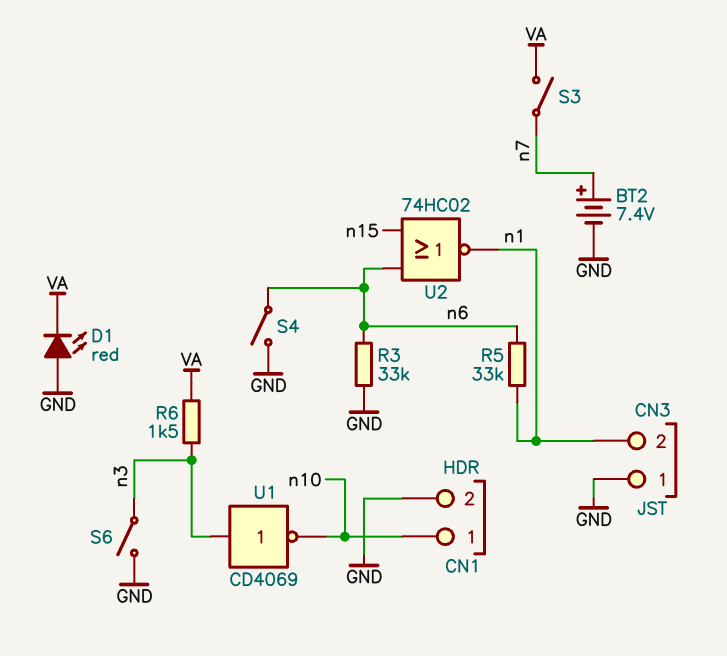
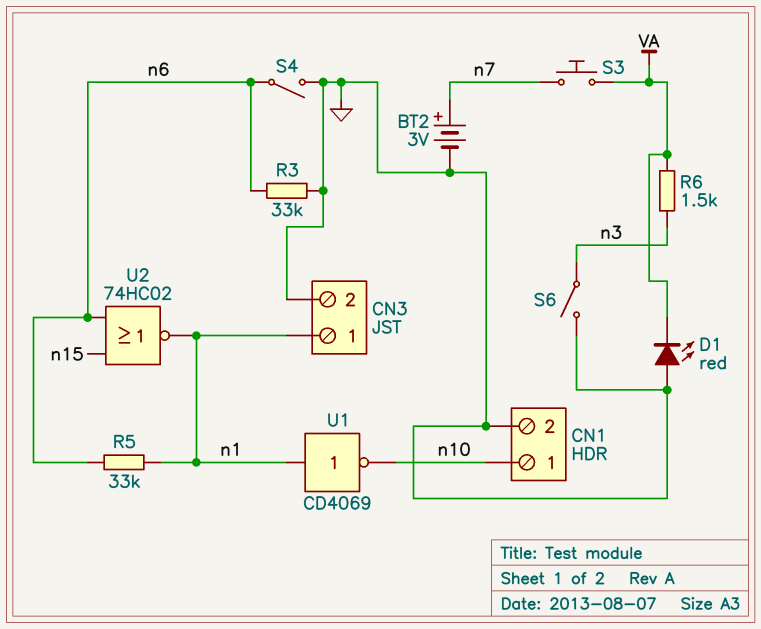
BT2: 7.4V (plus n7, minus GND) -> 3V (plus n7, minus GND)
CN3 pin 1: GND -> n1
CN3 pin 2: n1 -> GND
S3: switch (VA, n7) -> button (VA, n7)
U1: NOT CD4069 (in n3, out n10) -> NOT CD4069 (in n1, out n10)

